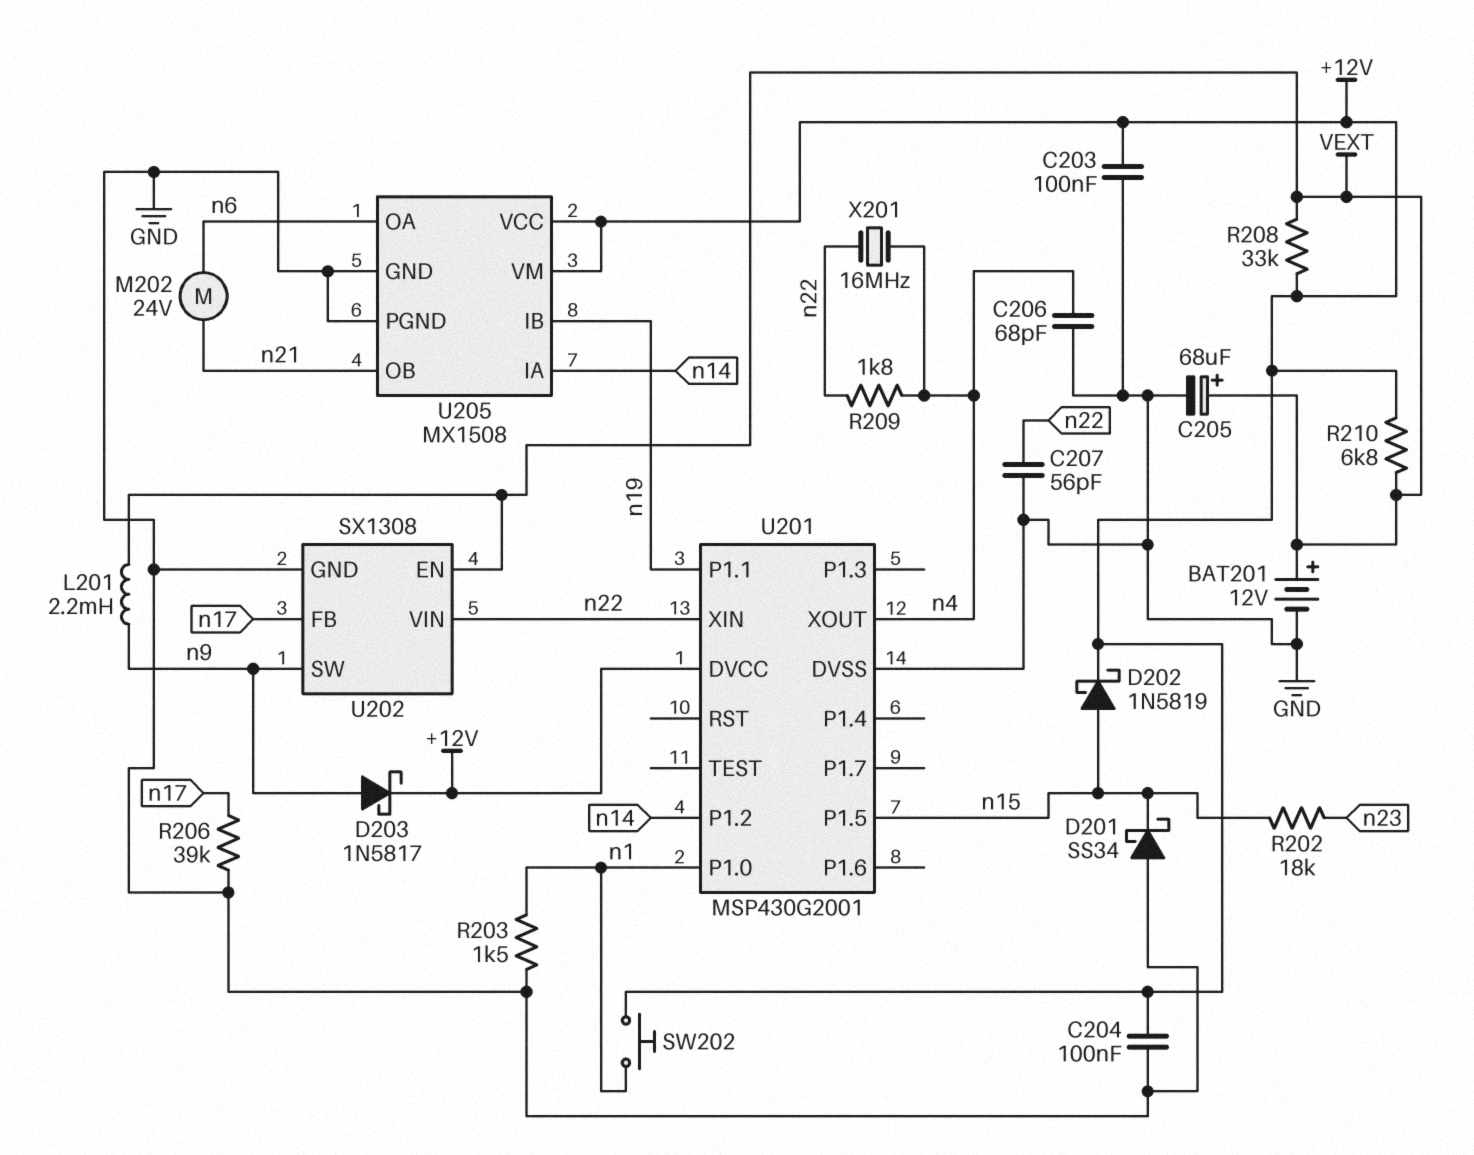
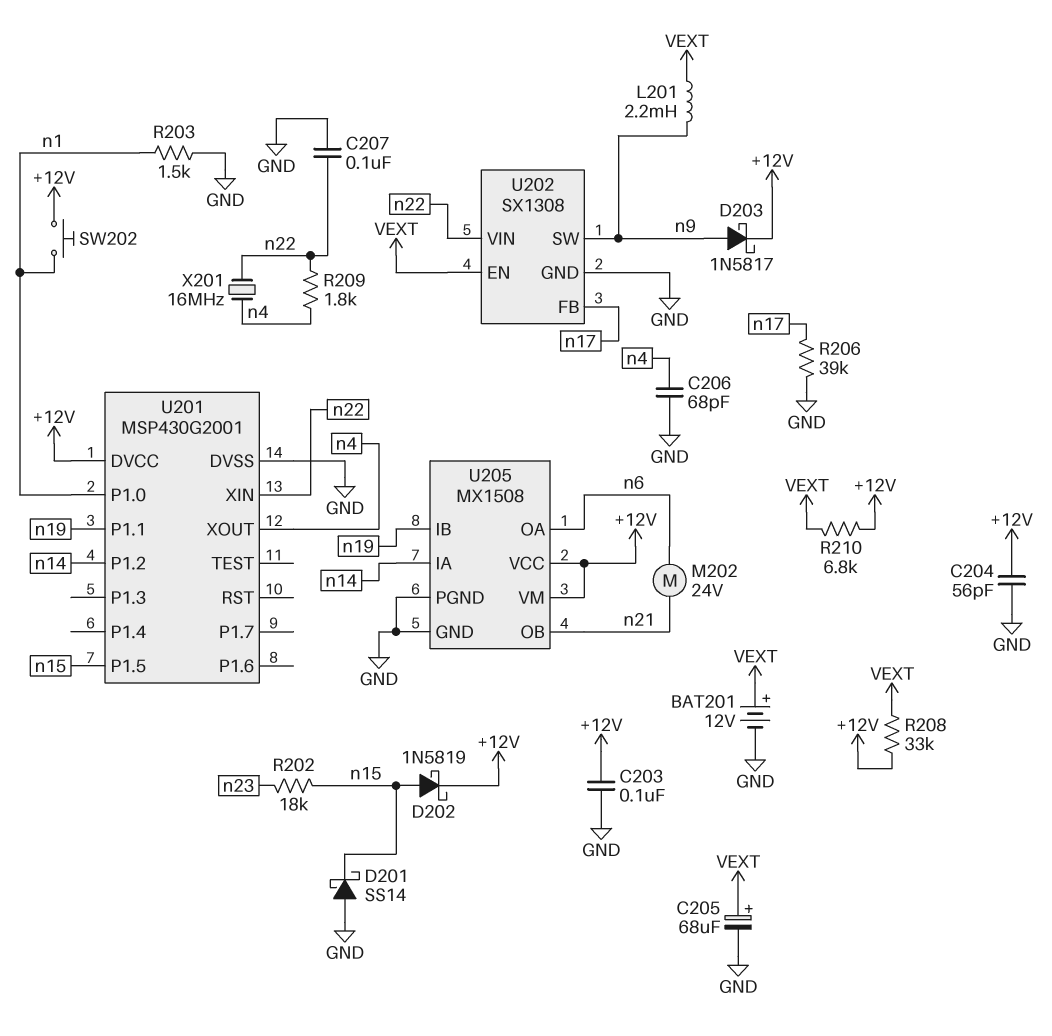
C204: 100nF (+12V, GND) -> 56pF (+12V, GND)
C207: 56pF (GND, n22) -> 100nF (GND, n22)
D201: schottky SS34 (A GND, K n15) -> schottky SS14 (A GND, K n15)

